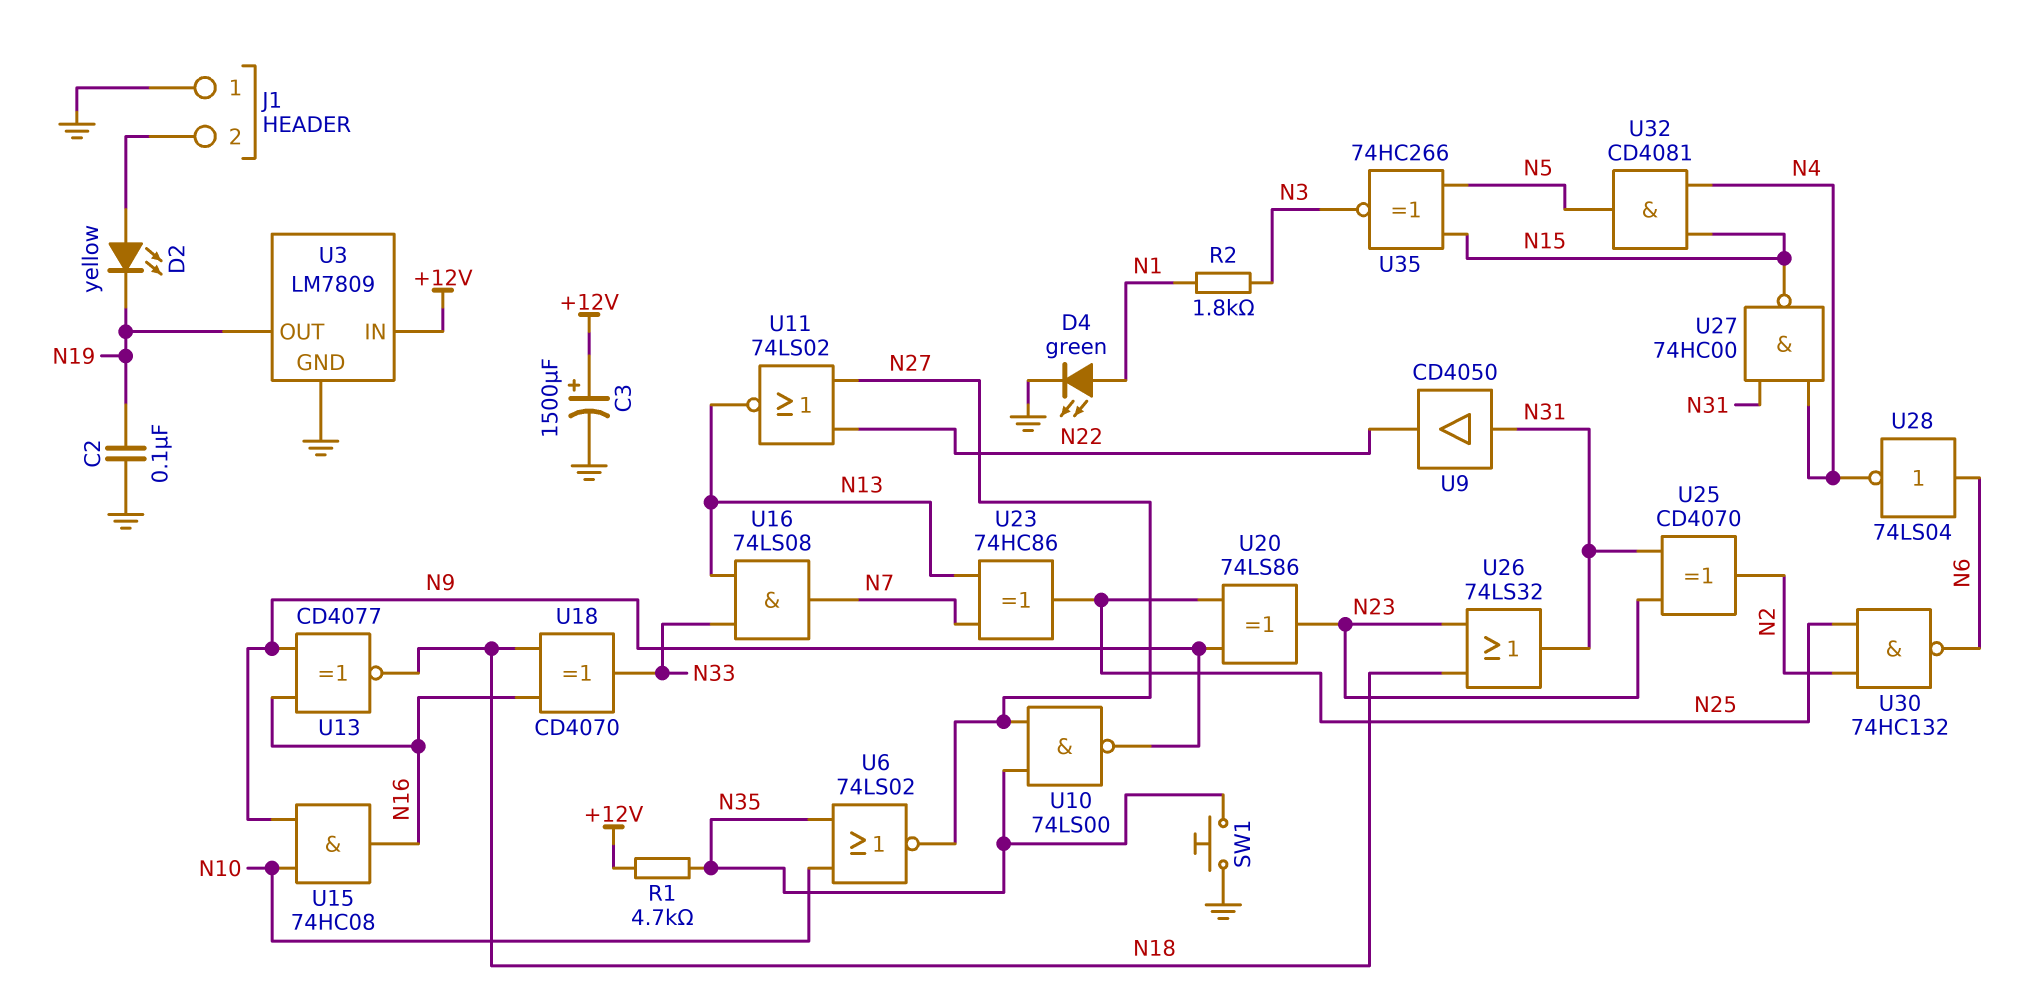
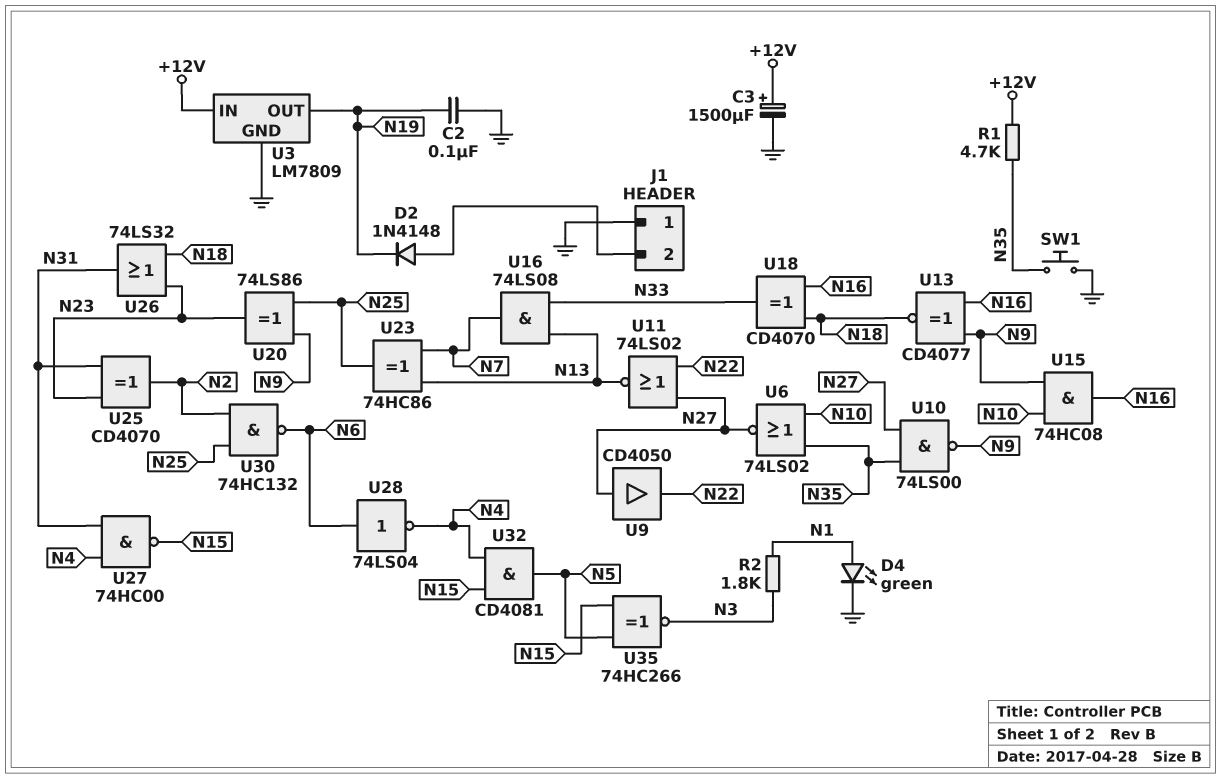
D2: LED yellow (A J1/2, K N19) -> diode 1N4148 (A J1/2, K N19)
U9: buffer CD4050 (in N31, out N22) -> buffer CD4050 (in N27, out N22)

